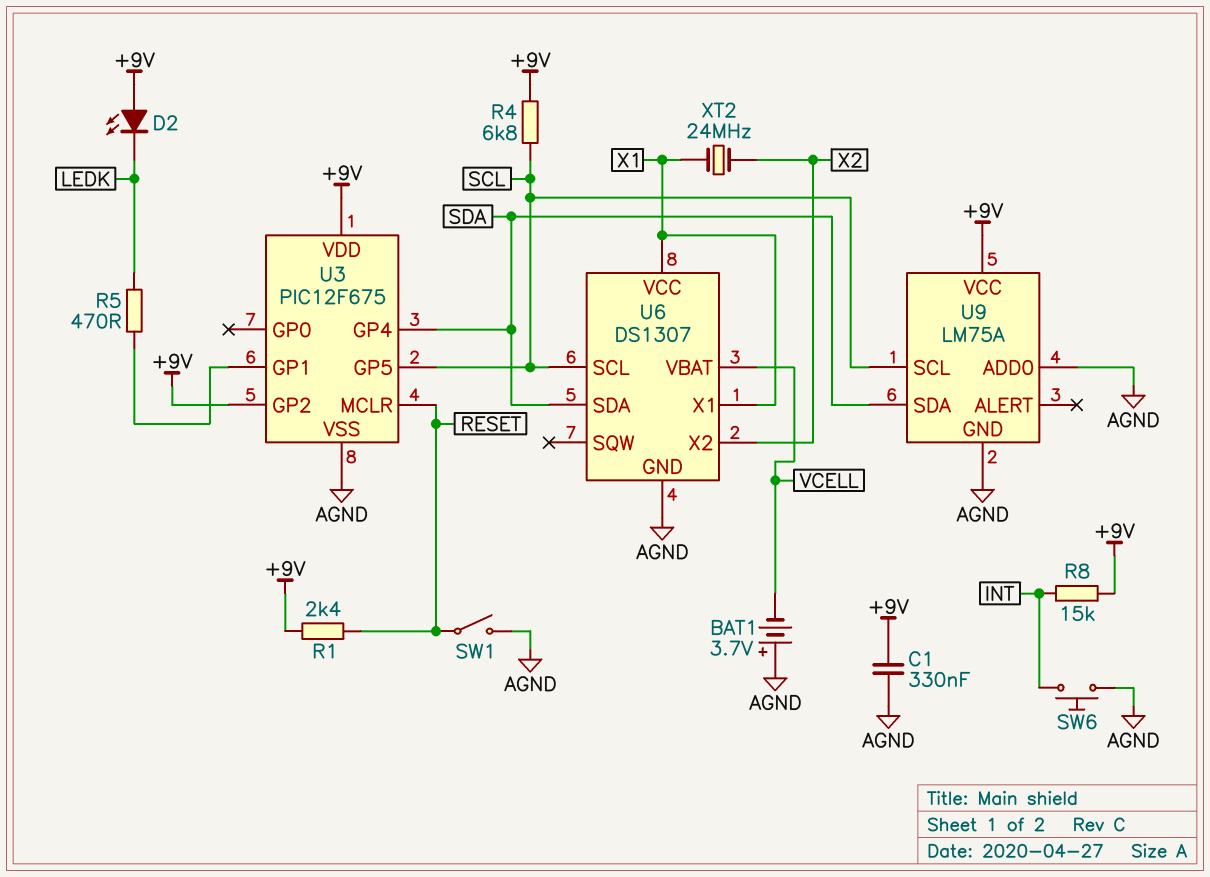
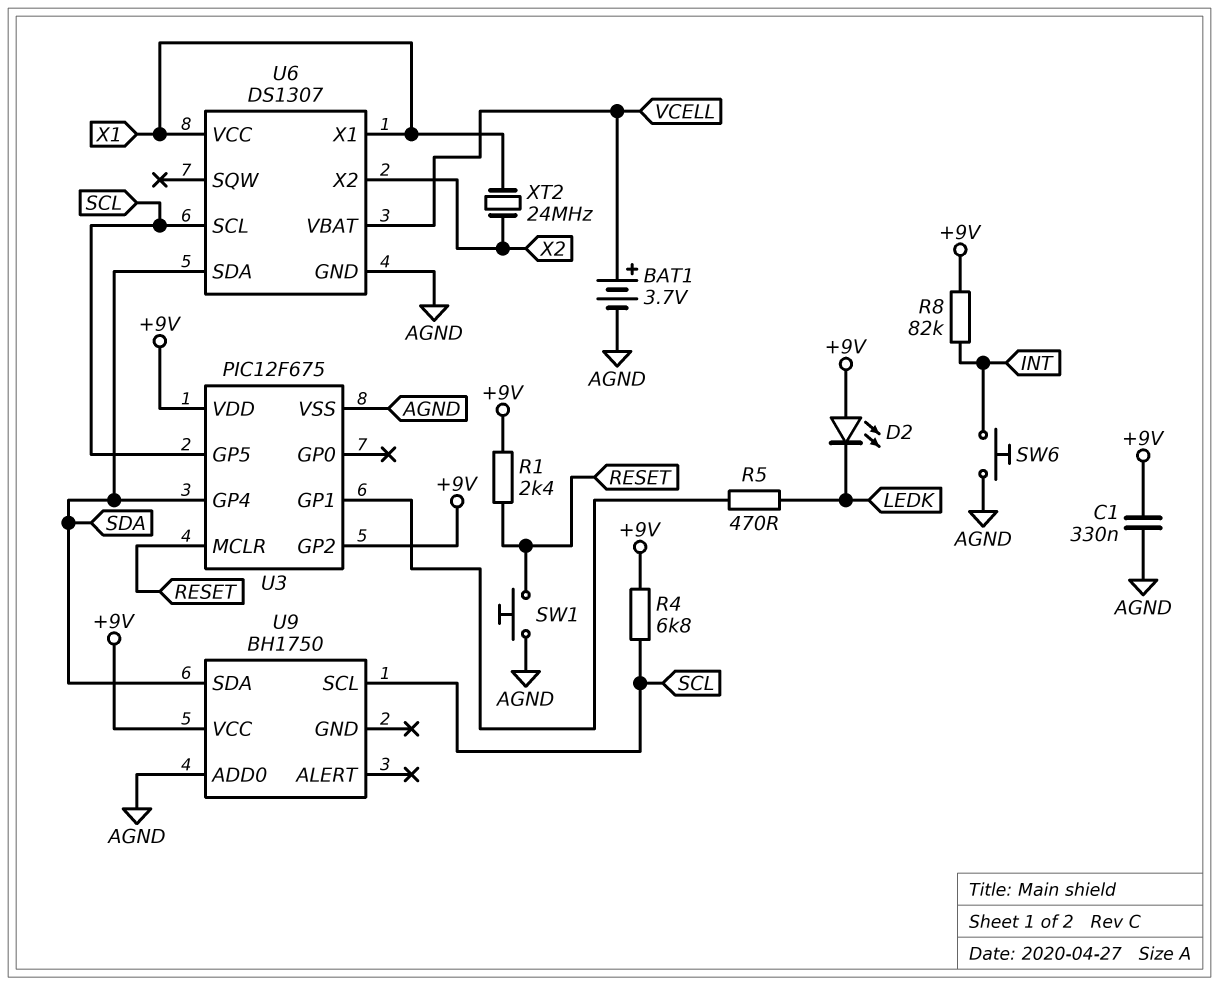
BAT1: 3.7V (plus AGND, minus VCELL) -> 3.7V (plus VCELL, minus AGND)
R8: 15k (+9V, INT) -> 82k (+9V, INT)
SW1: switch (AGND, RESET) -> button (AGND, RESET)
U9: LM75A -> BH1750
U9 pin GND: AGND -> none

